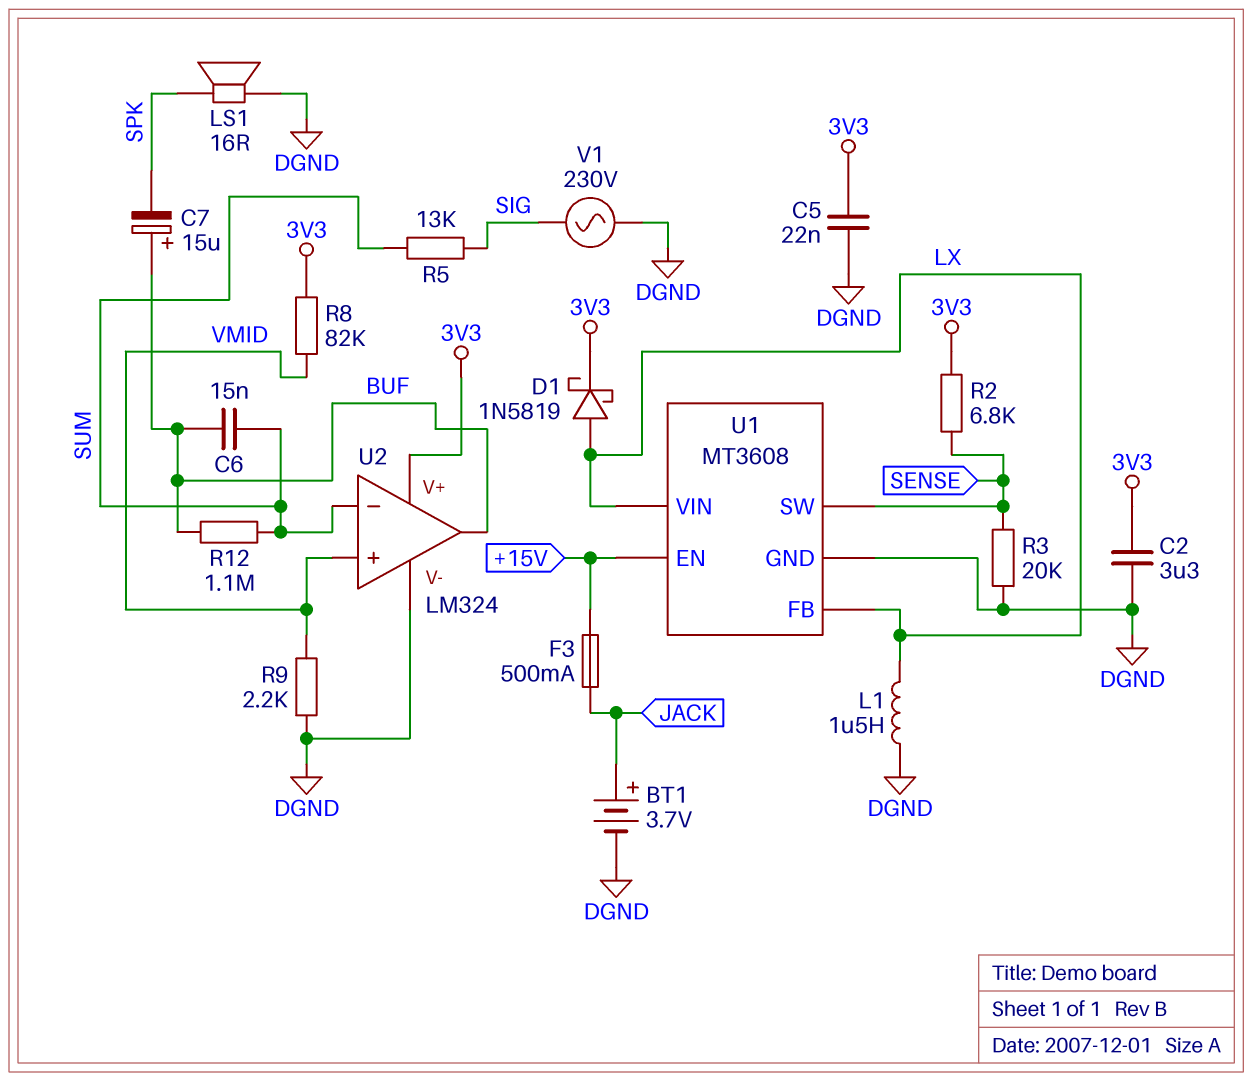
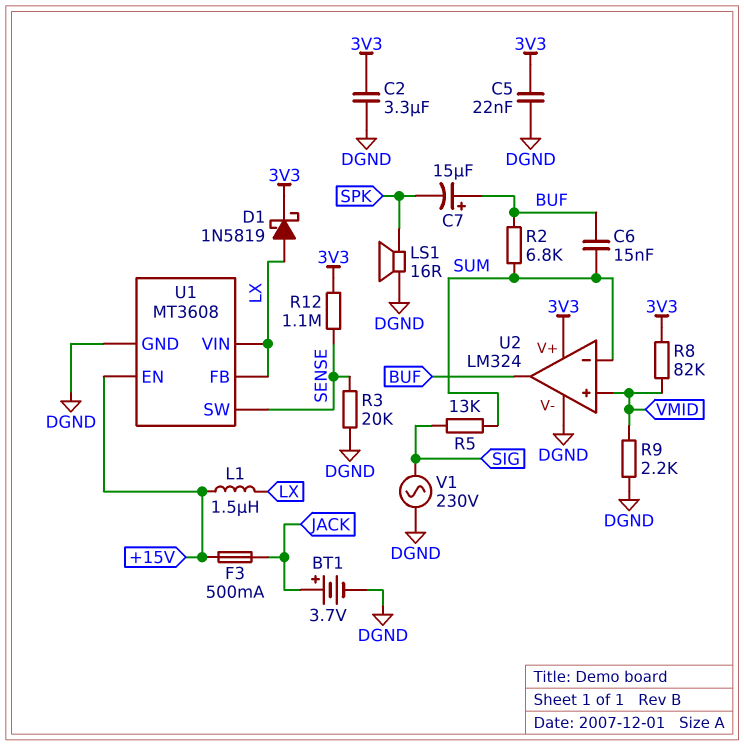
L1: 1.5uH (DGND, LX) -> 1.5uH (+15V, LX)
R2: 6.8k (3V3, SENSE) -> 6.8k (BUF, SUM)
R12: 1.1M (BUF, SUM) -> 1.1M (3V3, SENSE)

